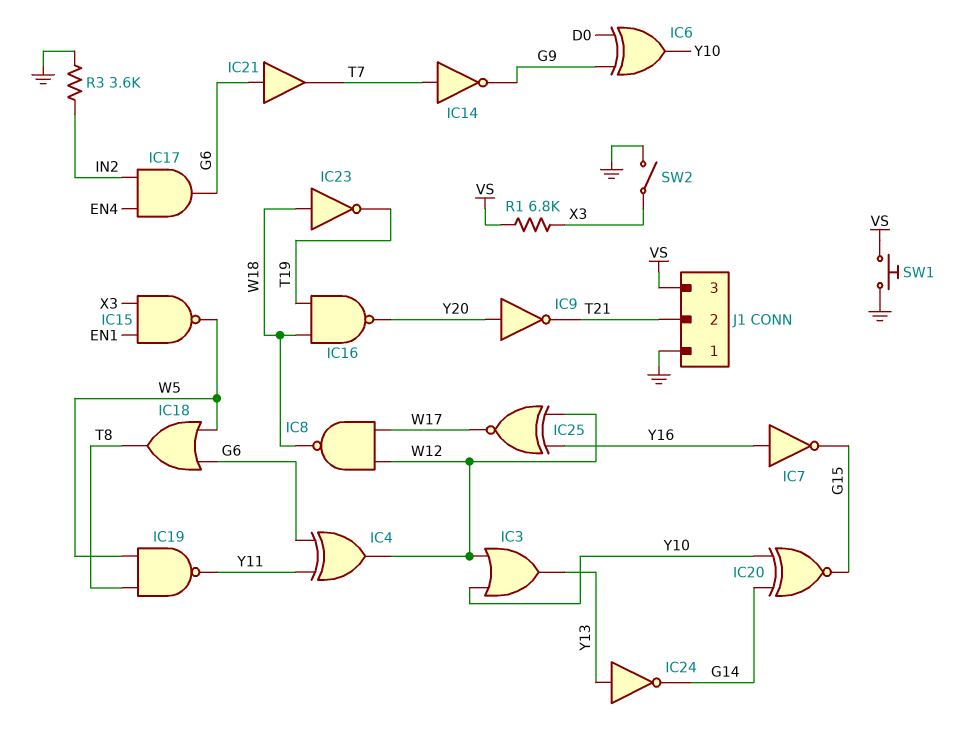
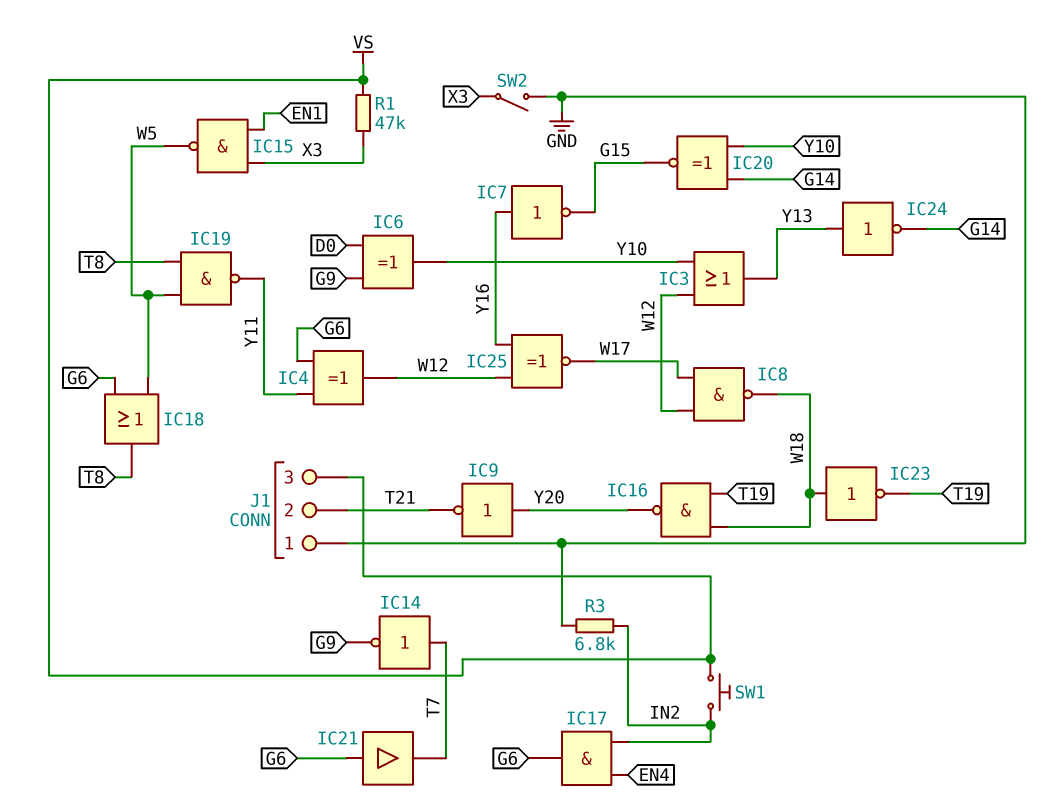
R1: 6.8k (VS, X3) -> 47k (VS, X3)
R3: 3.6k (GND, IN2) -> 6.8k (GND, IN2)
SW1: button (GND, VS) -> button (IN2, VS)

